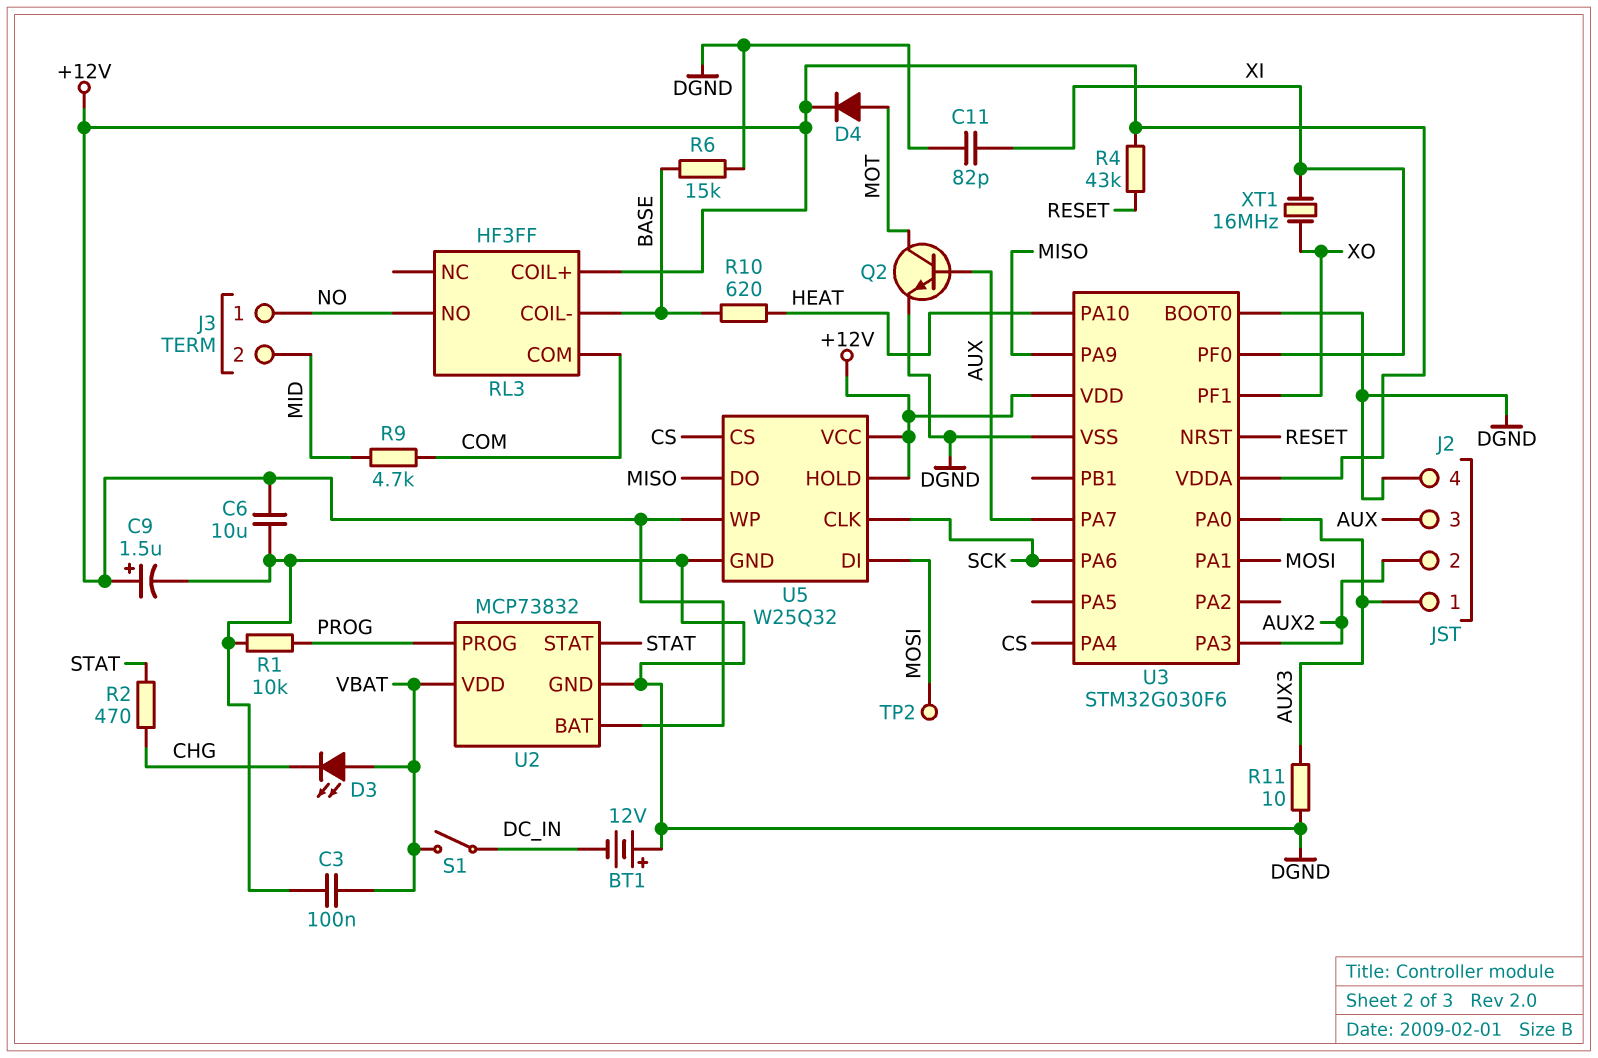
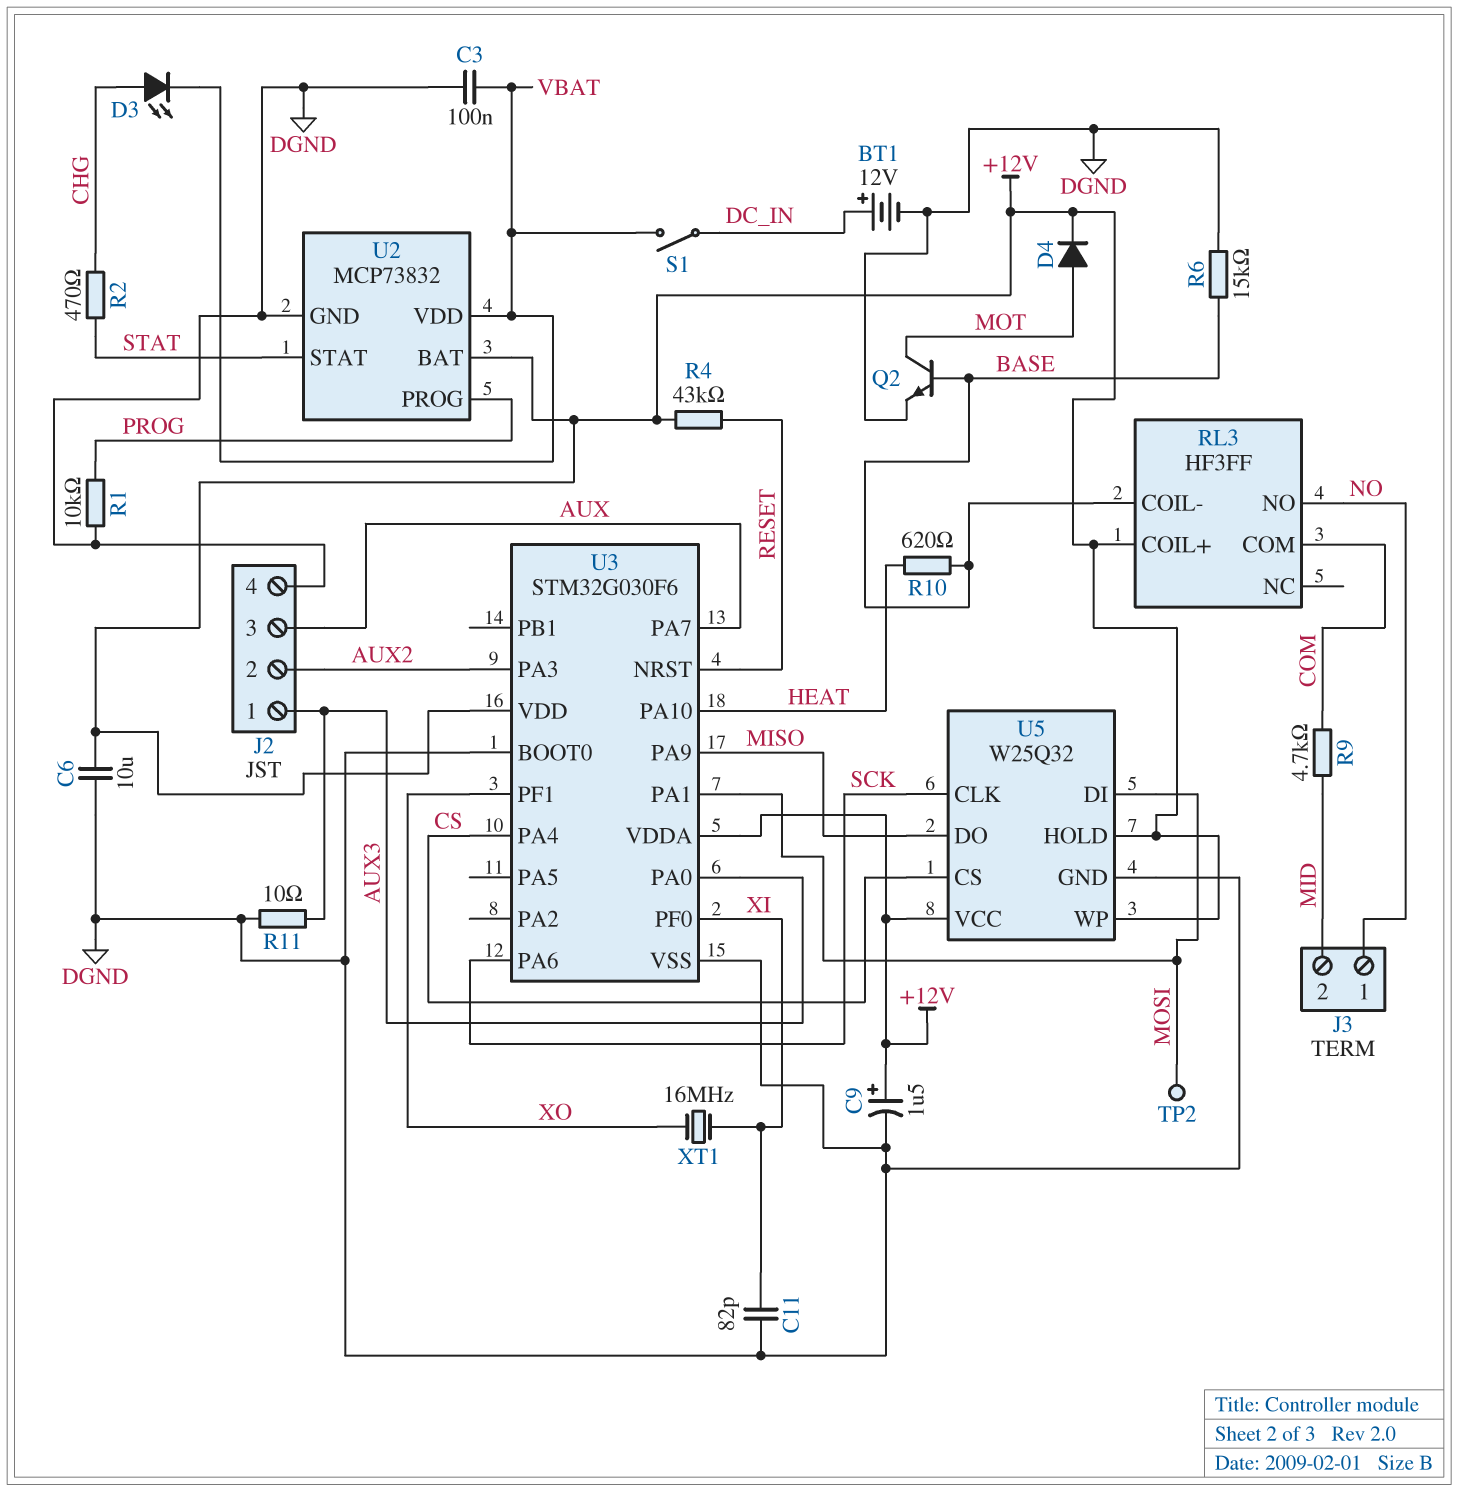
BT1: 12V (plus DGND, minus DC_IN) -> 12V (plus DC_IN, minus DGND)
D3: LED (A VBAT, K CHG) -> LED (A CHG, K VBAT)
Q2: NPN (B AUX, C MOT, E DGND) -> NPN (B BASE, C MOT, E DGND)

